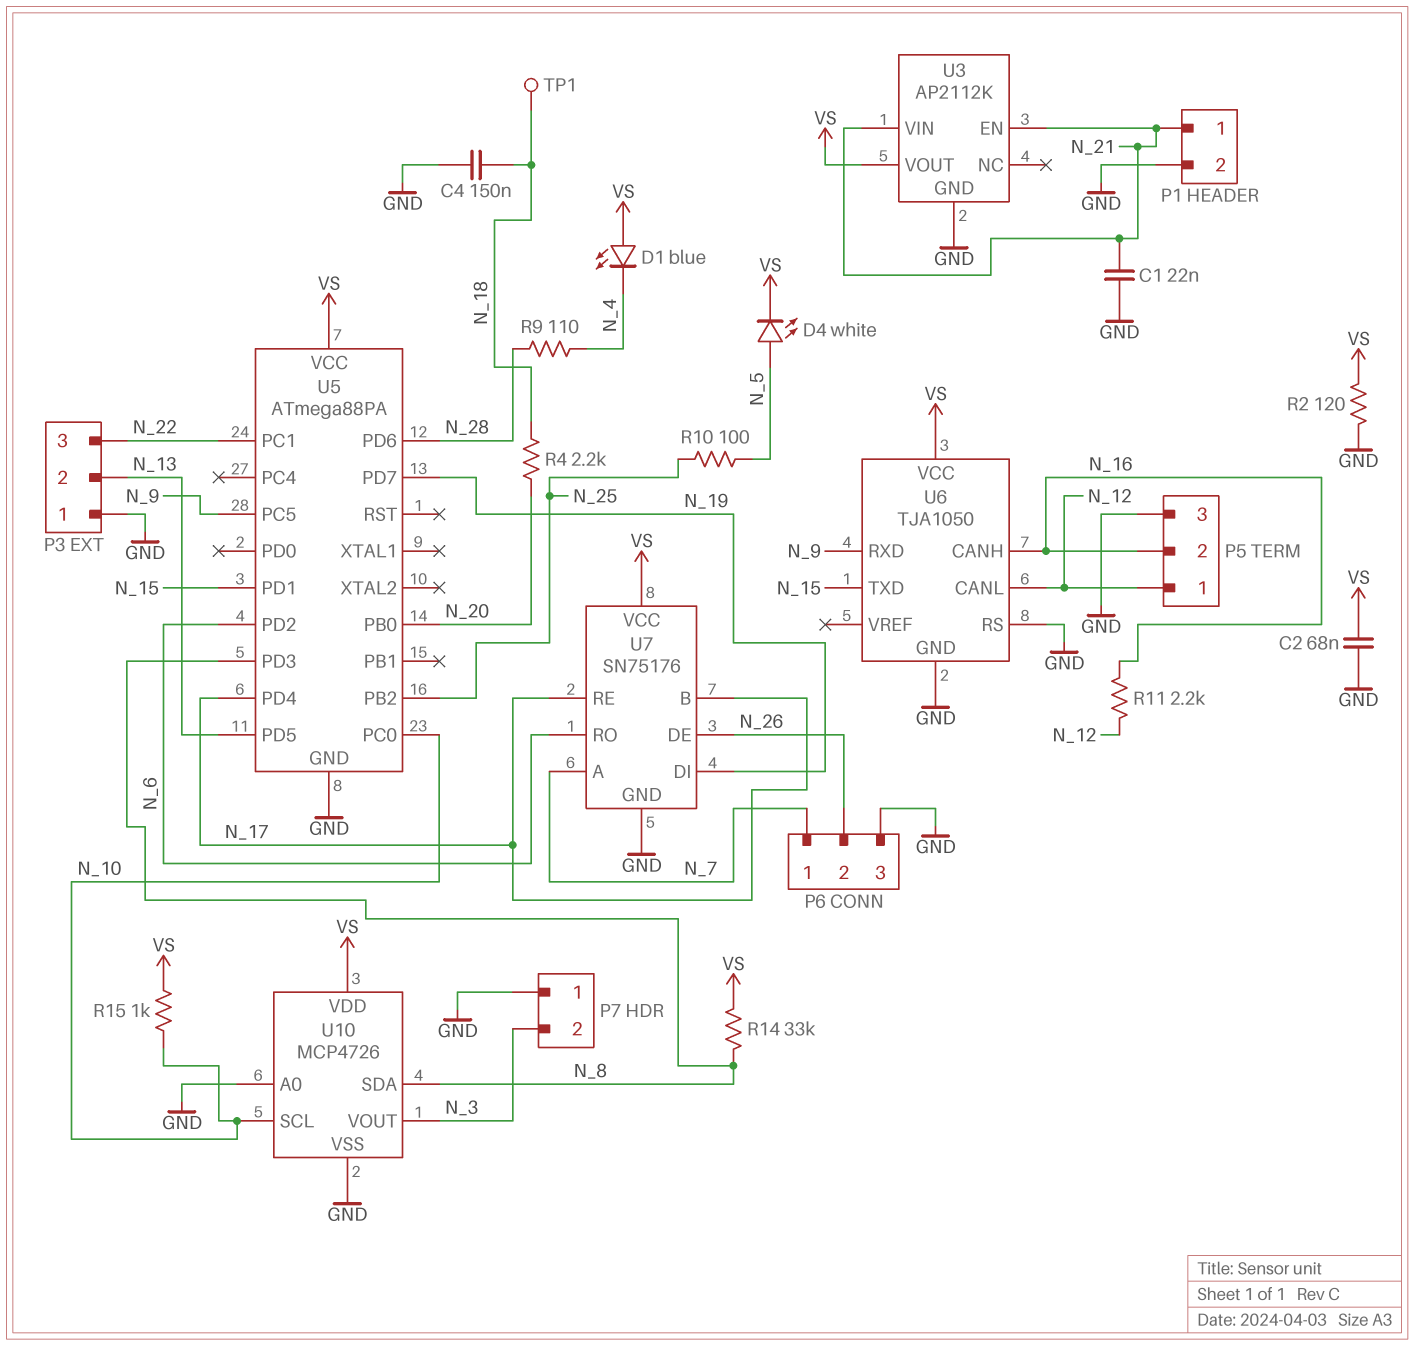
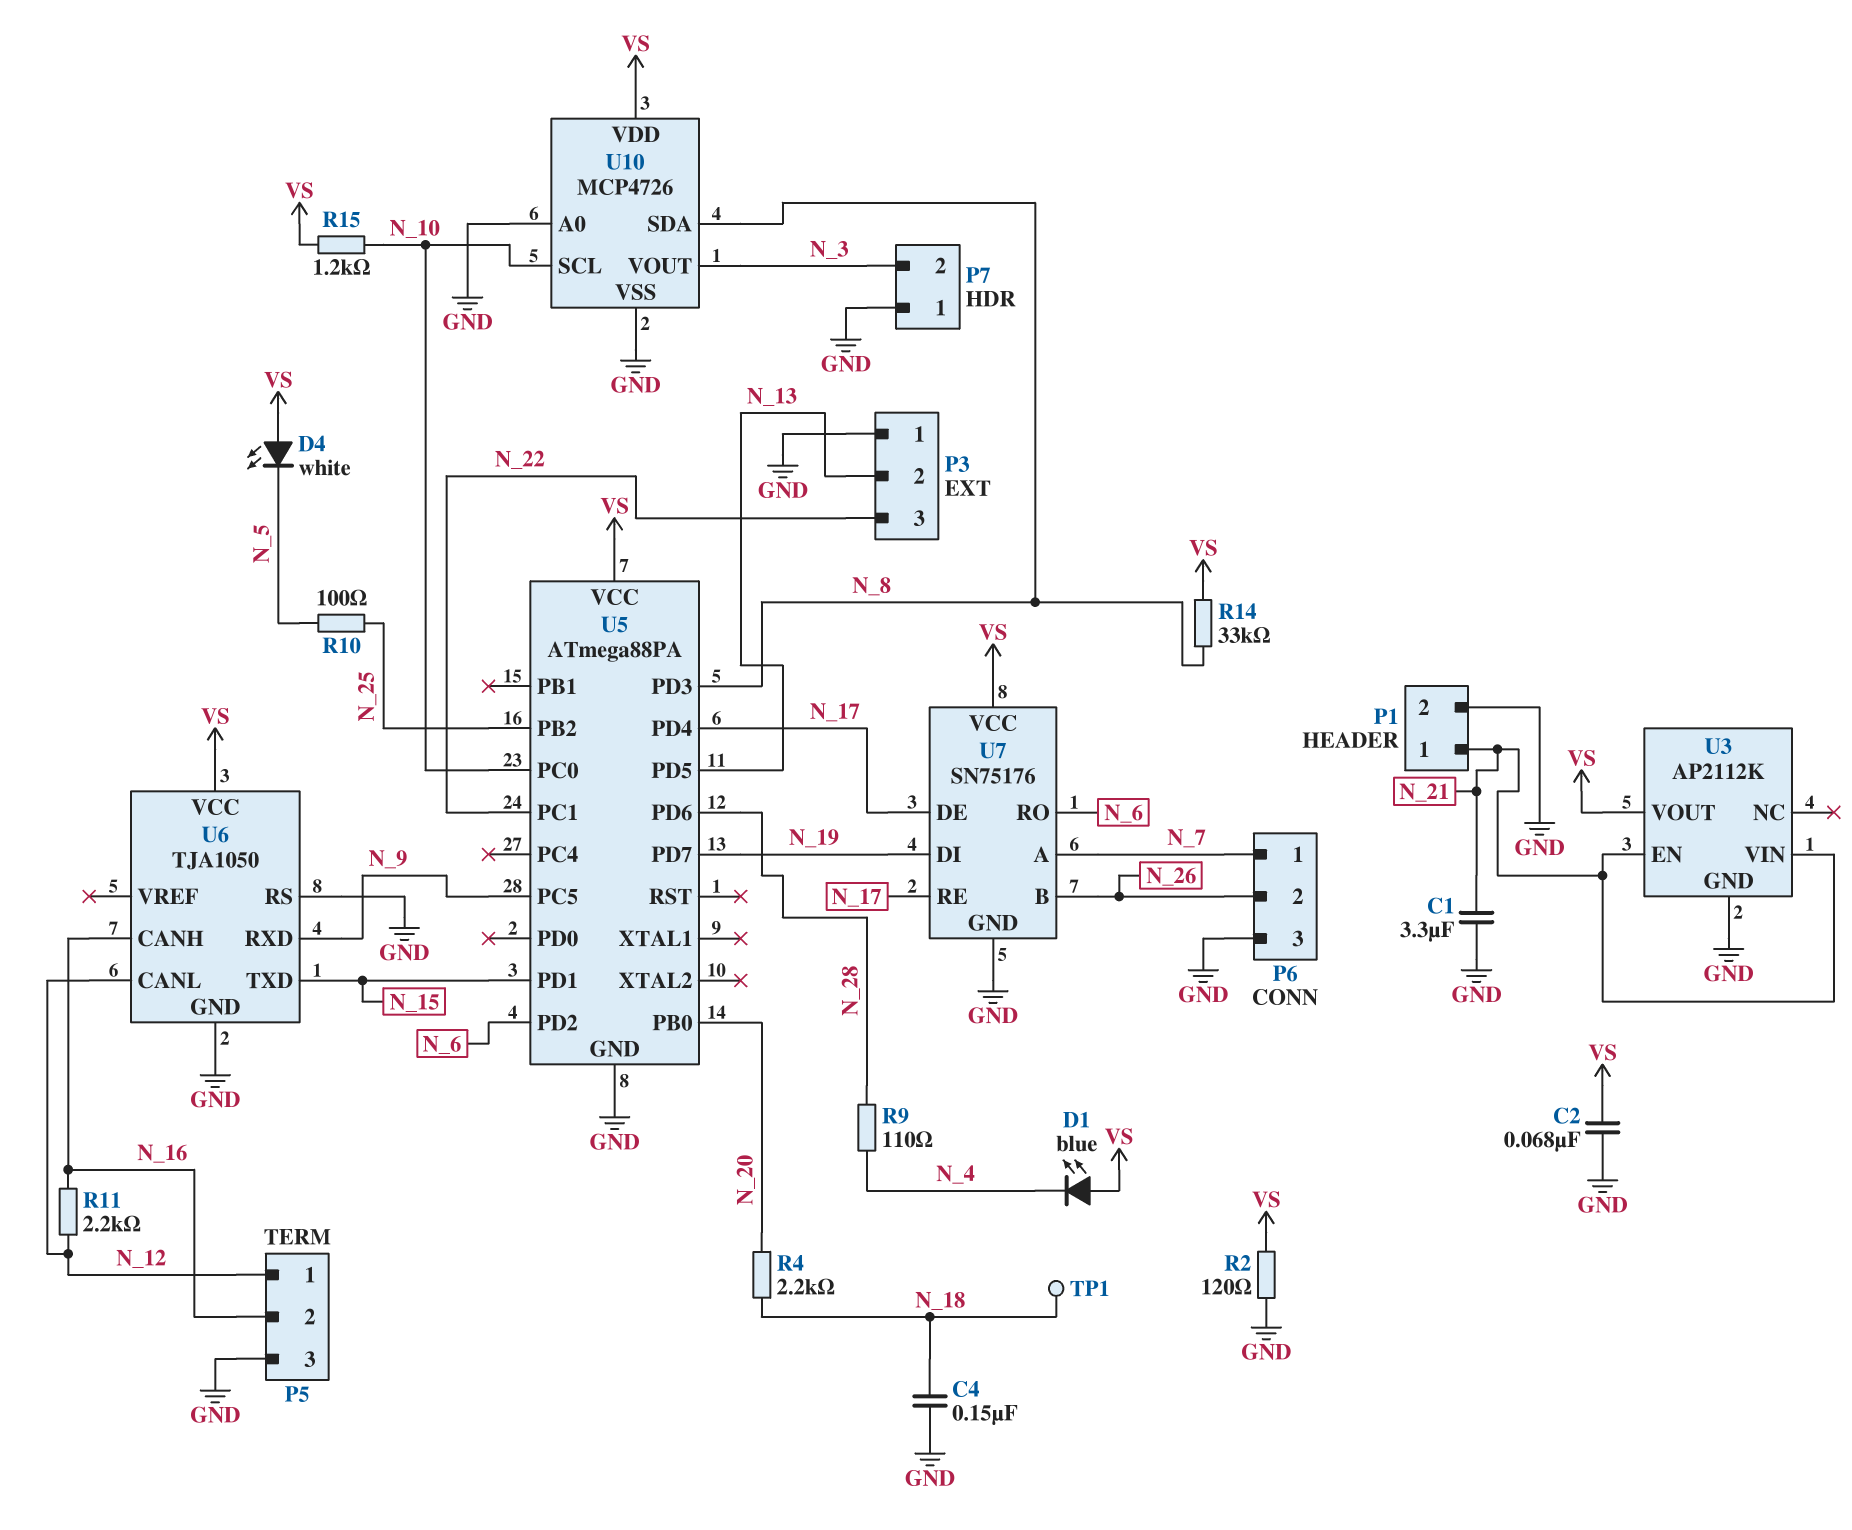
C1: 22nF (GND, N_21) -> 3.3uF (GND, N_21)
D4: LED white (A N_5, K VS) -> LED white (A VS, K N_5)
R15: 1k (N_10, VS) -> 1.2k (N_10, VS)
U7 pin B: N_17 -> N_26
U7 pin DE: N_26 -> N_17

